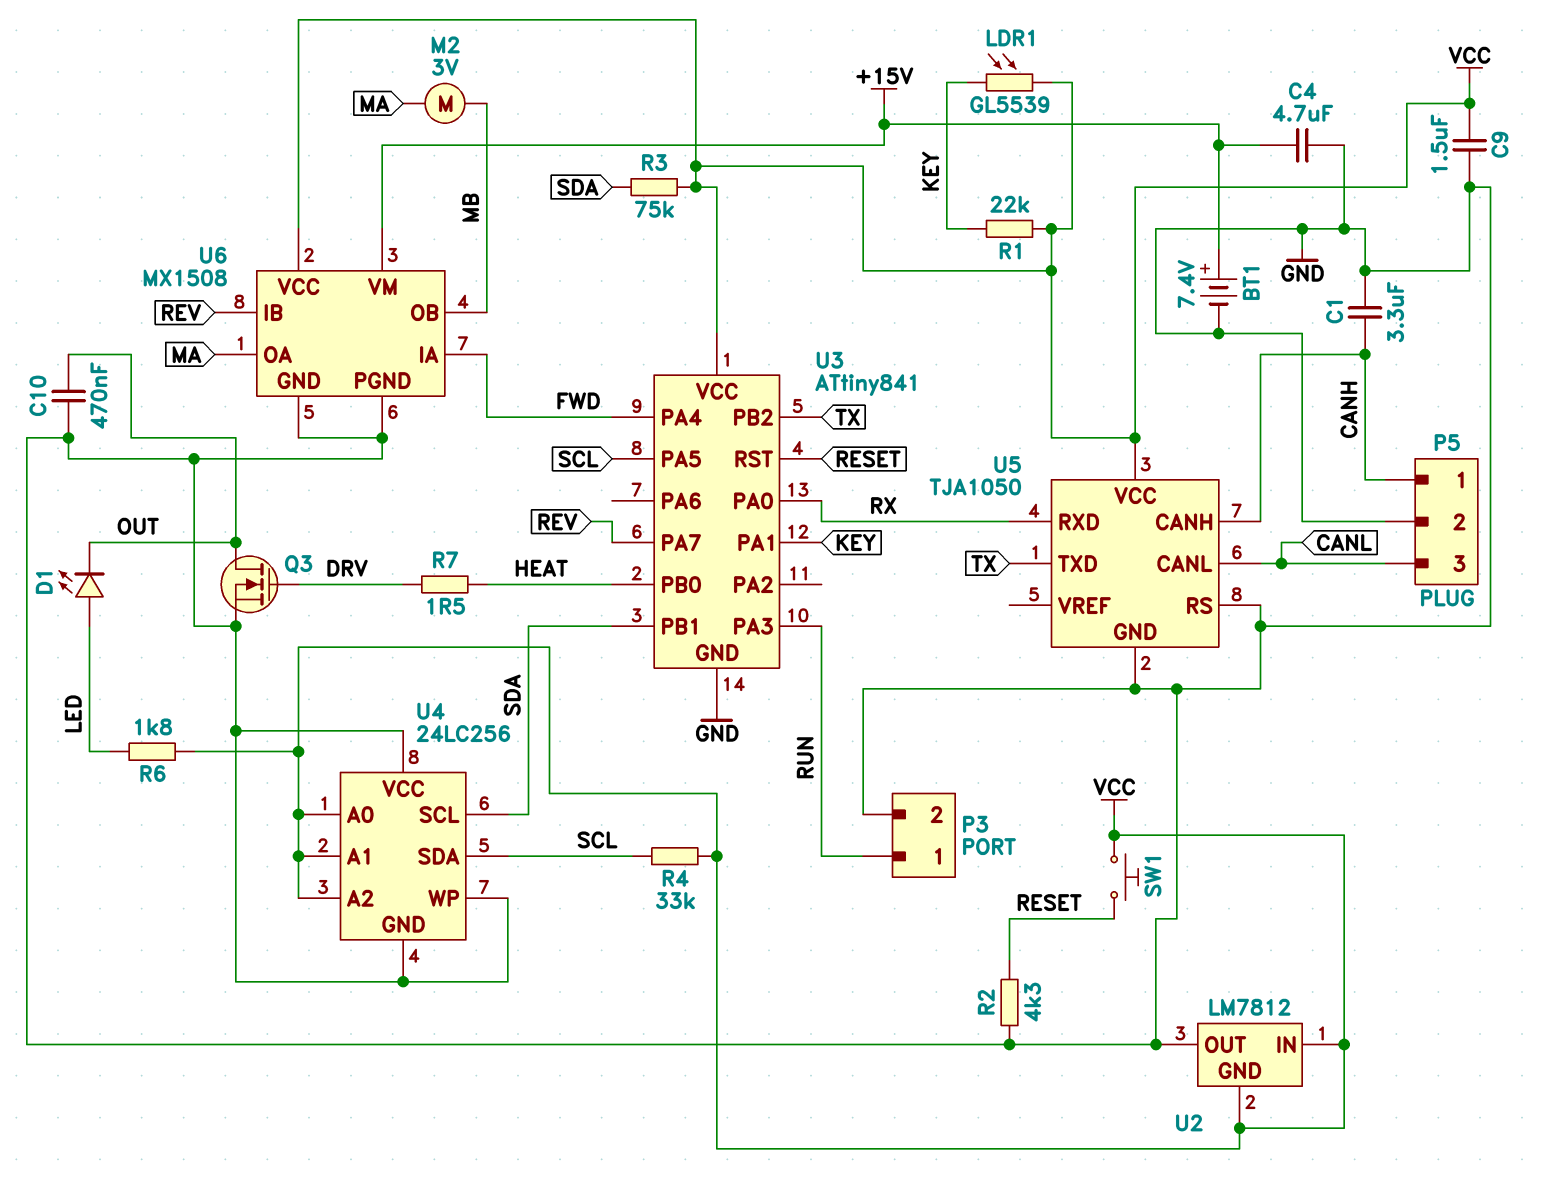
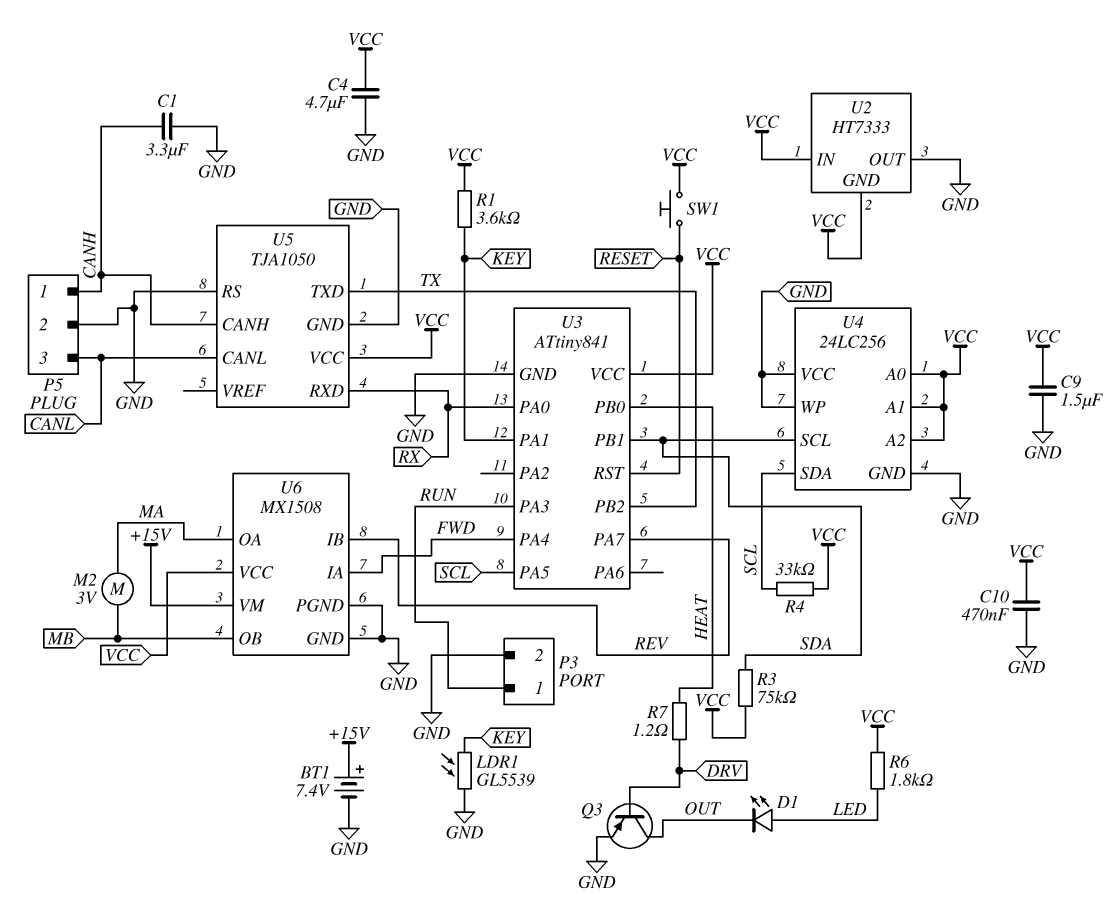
C4: 4.7uF (+15V, GND) -> 4.7uF (GND, VCC)
C10: 470nF (GND, OUT) -> 470nF (GND, VCC)
LDR1: GL5539 (KEY, VCC) -> GL5539 (GND, KEY)
Q3: NMOS (G DRV, D OUT, S GND) -> PNP (B DRV, C OUT, E GND)
R1: 22k (KEY, VCC) -> 3.6k (KEY, VCC)
R2: 4.3k (GND, RESET) -> none
R7: 1.5 (DRV, HEAT) -> 1.2 (DRV, HEAT)
U2: LM7812 -> HT7333

